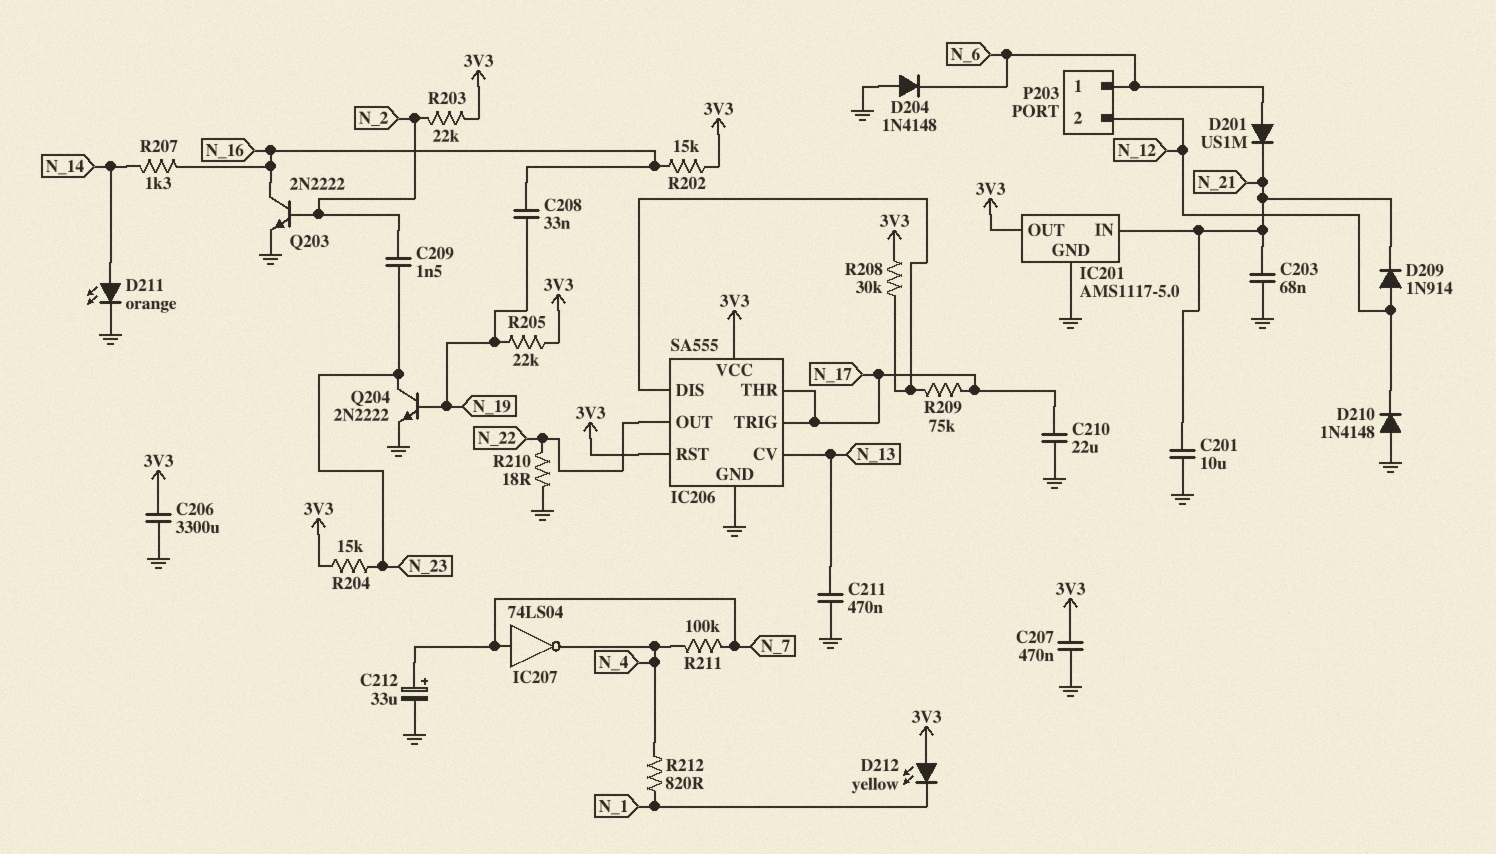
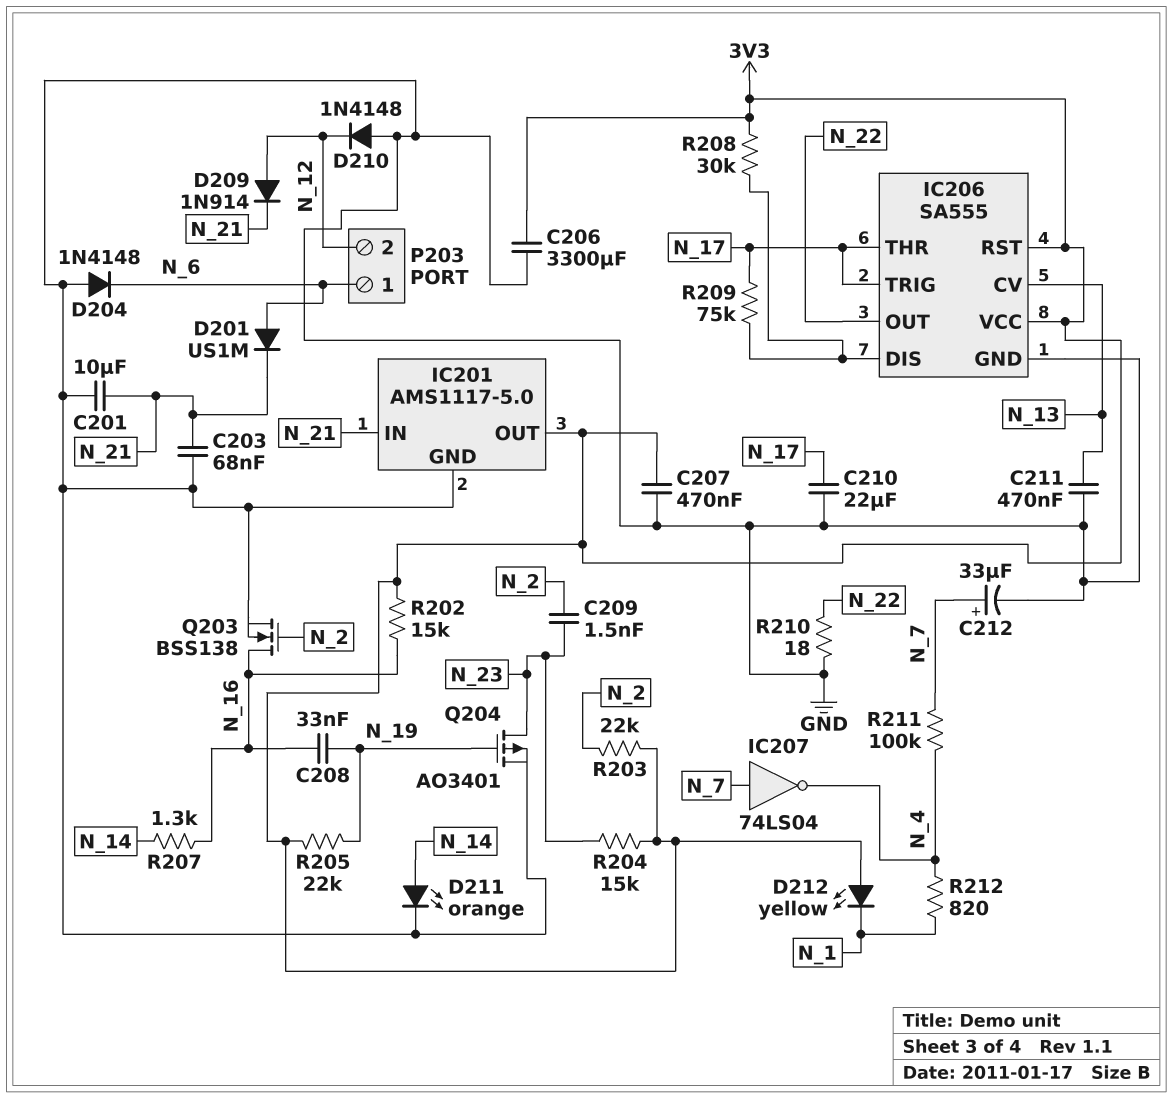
Q203: NPN 2N2222 (B N_2, C N_16, E GND) -> NMOS BSS138 (G N_2, D N_16, S GND)
Q204: NPN 2N2222 (B N_19, C N_23, E GND) -> PMOS AO3401 (G N_19, D N_23, S GND)

